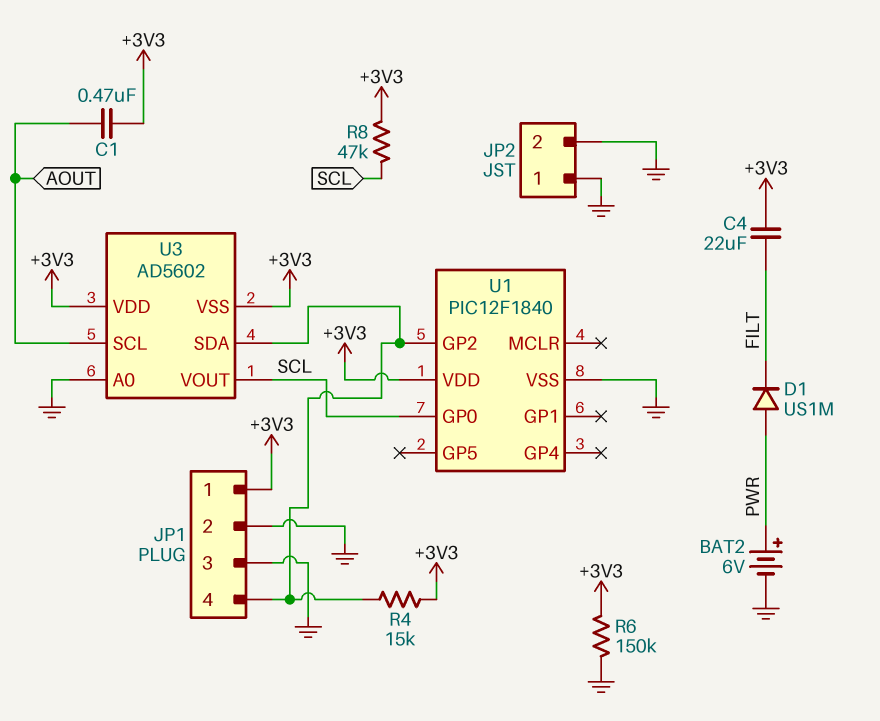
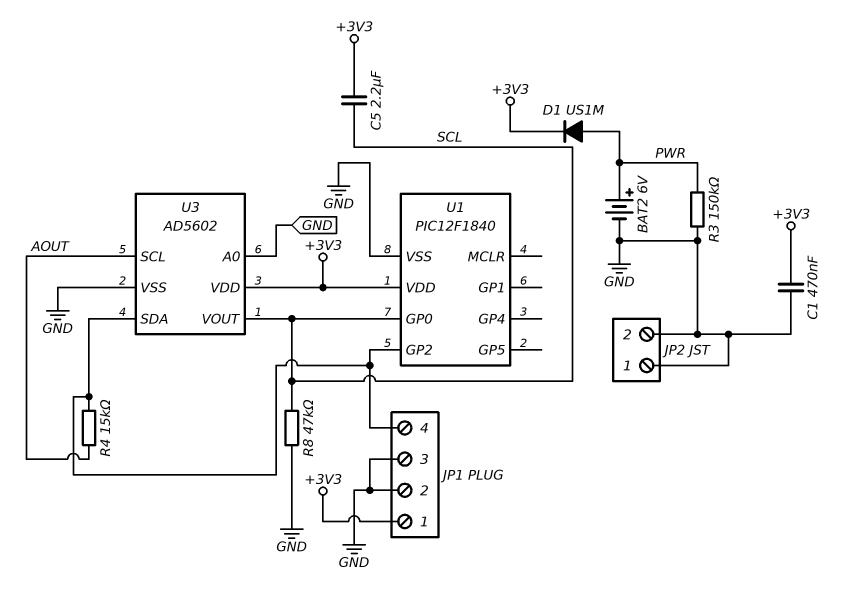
C1: 470nF (+3V3, AOUT) -> 470nF (+3V3, GND)
C4: 22uF (+3V3, FILT) -> none
C5: none -> 2.2uF (+3V3, SCL)
D1: diode US1M (A PWR, K FILT) -> diode US1M (A PWR, K +3V3)
R3: none -> 150k (GND, PWR)
R4: 15k (+3V3, JP1/4) -> 15k (AOUT, JP1/4)
R6: 150k (+3V3, GND) -> none
R8: 47k (+3V3, SCL) -> 47k (GND, SCL)
U3 pin VSS: +3V3 -> GND

